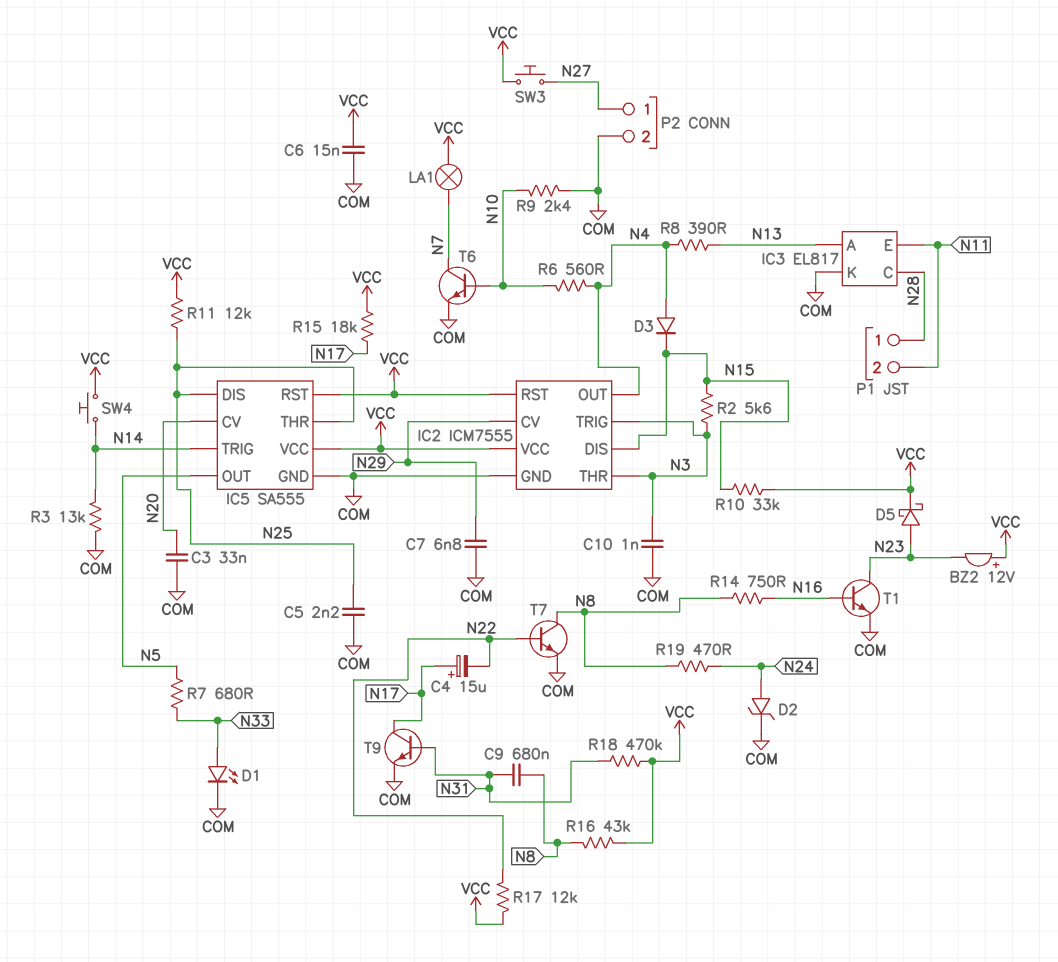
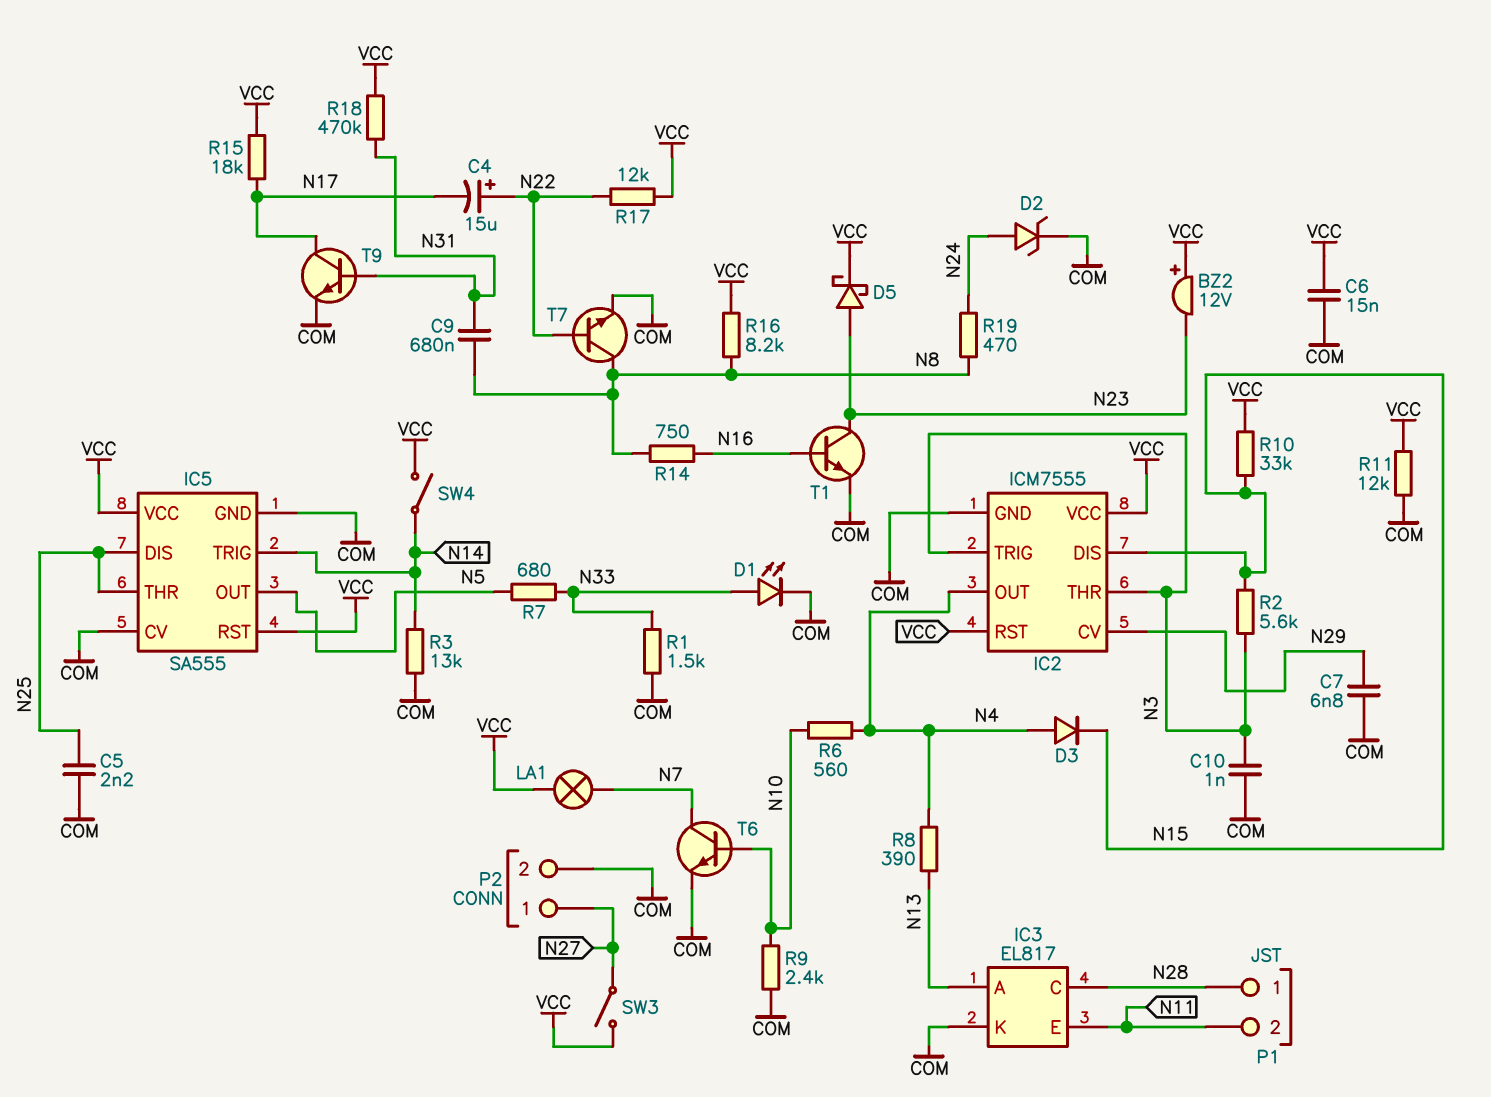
C3: 33nF (COM, N20) -> none
C4: 15uF (plus N17, minus N22) -> 15uF (plus N22, minus N17)
IC5 pin CV: N20 -> COM
R1: none -> 1.5k (COM, N33)
R11: 12k (N25, VCC) -> 12k (COM, VCC)
R16: 43k (N8, VCC) -> 8.2k (N8, VCC)
SW3: button (N27, VCC) -> switch (N27, VCC)
SW4: button (N14, VCC) -> switch (N14, VCC)

